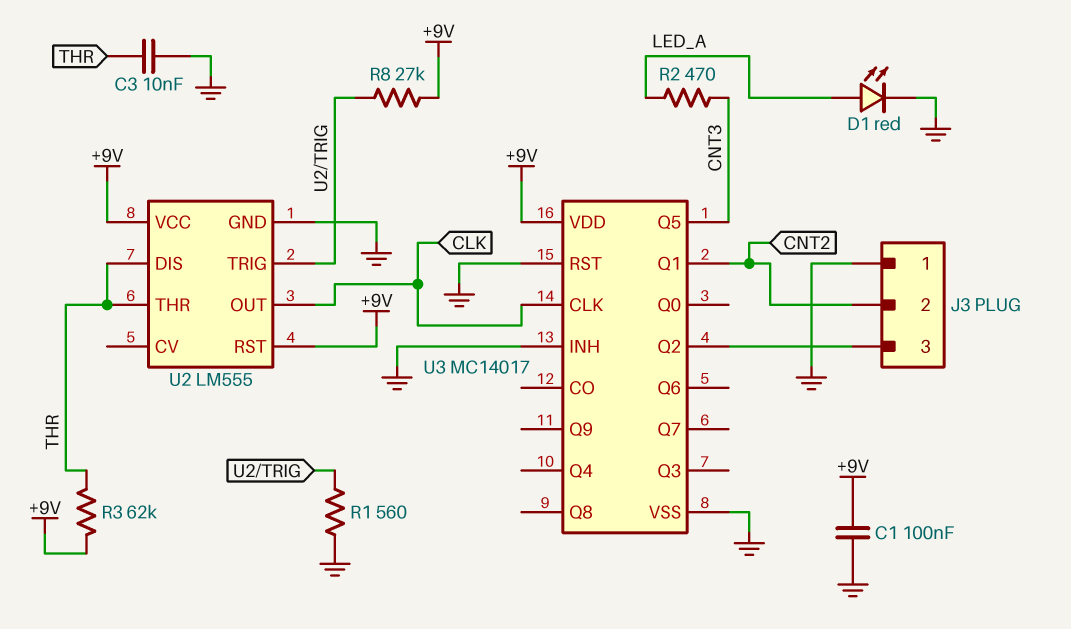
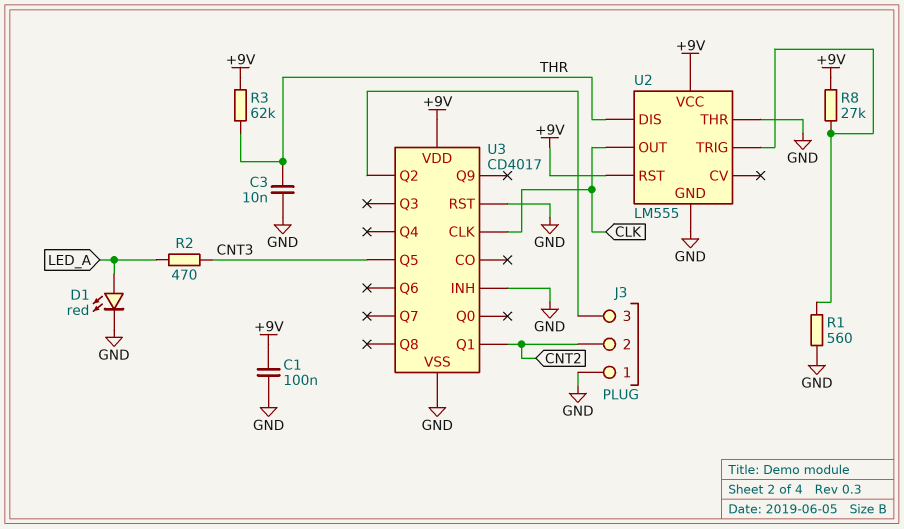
U2 pin THR: THR -> GND
U3: MC14017 -> CD4017

